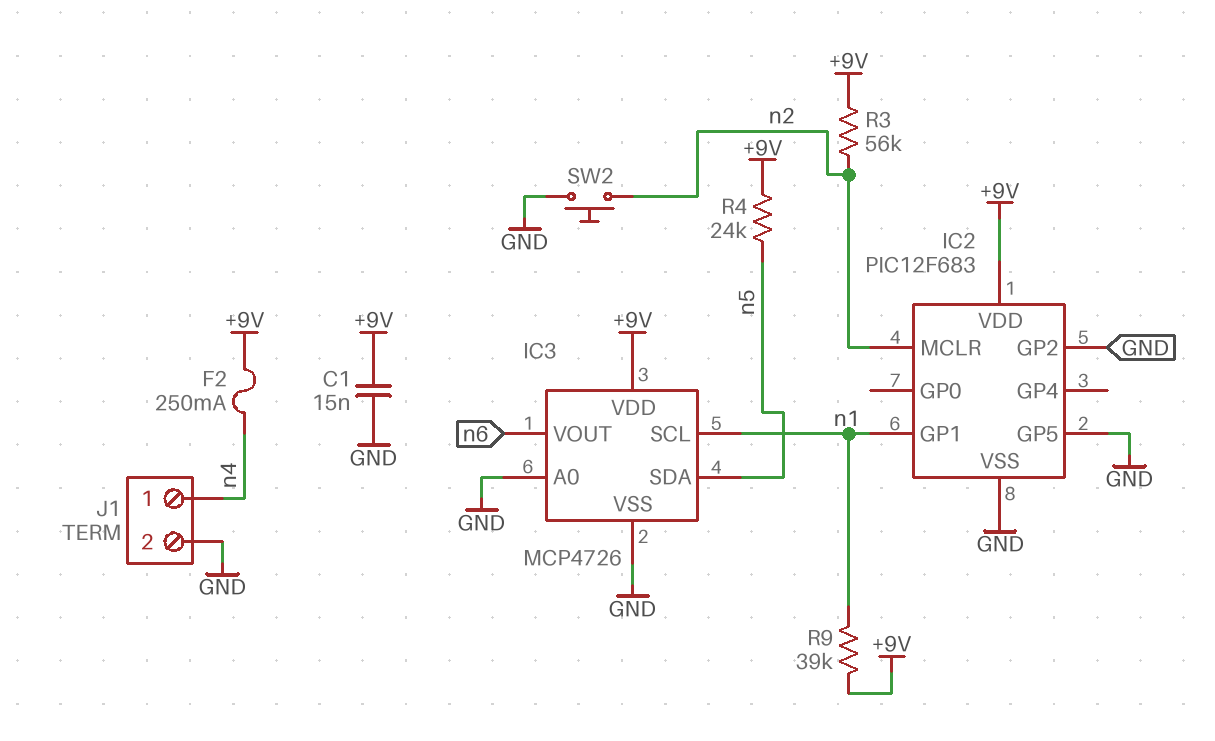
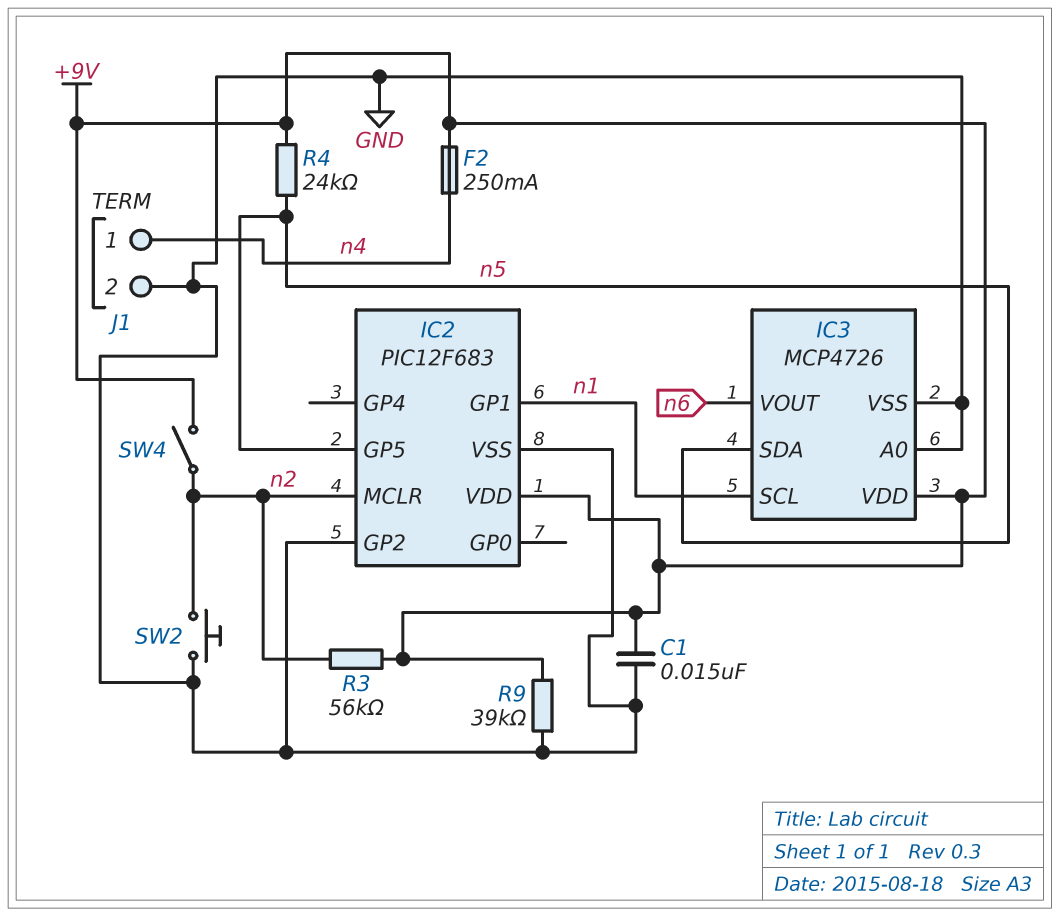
IC2 pin GP5: GND -> n5
R9: 39k (+9V, n1) -> 39k (+9V, GND)
SW4: none -> switch (+9V, n2)

